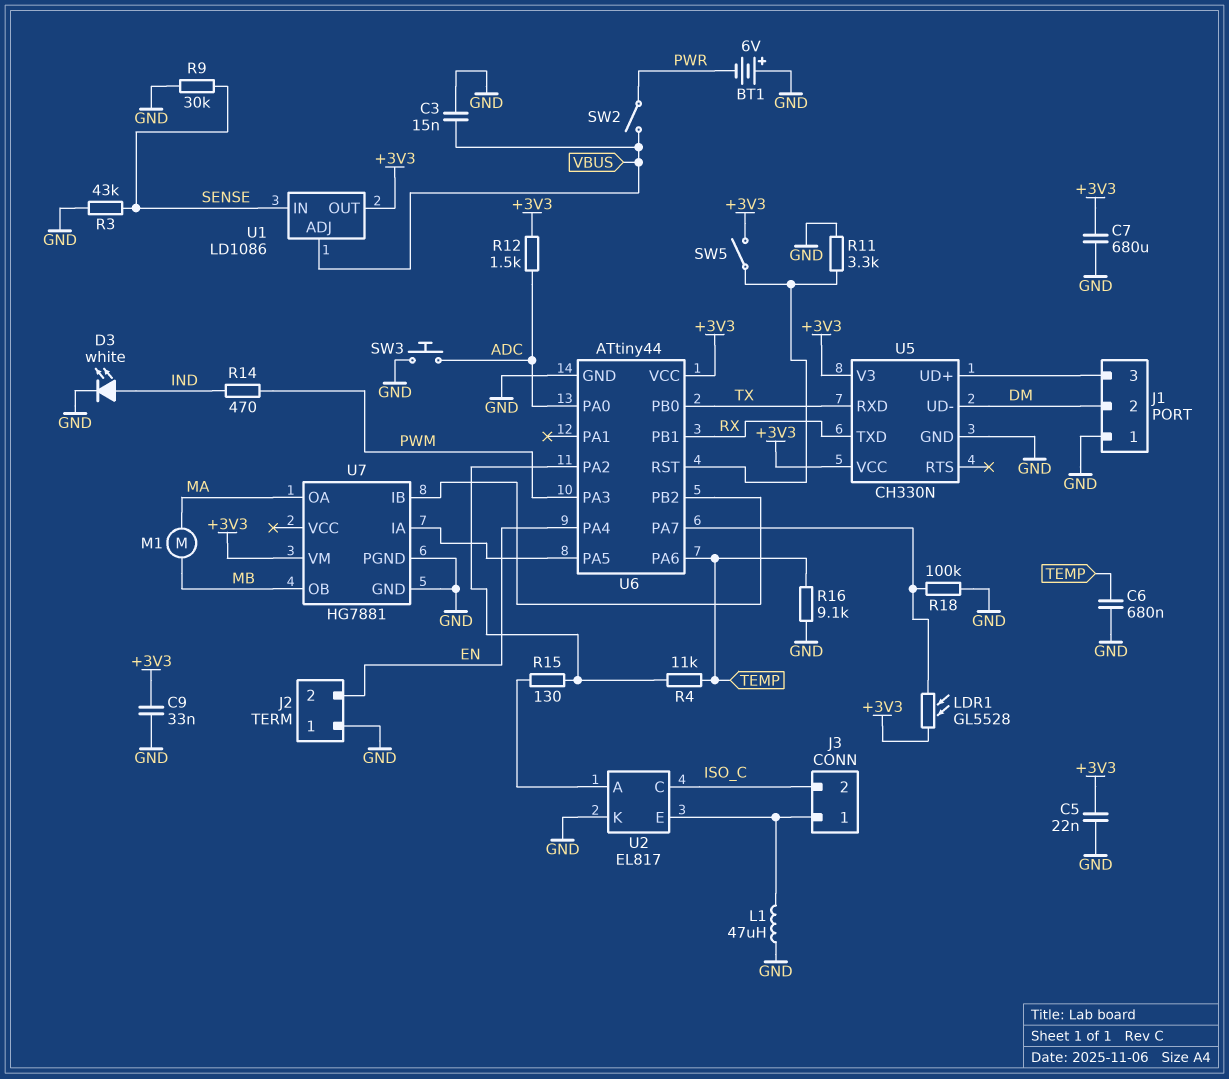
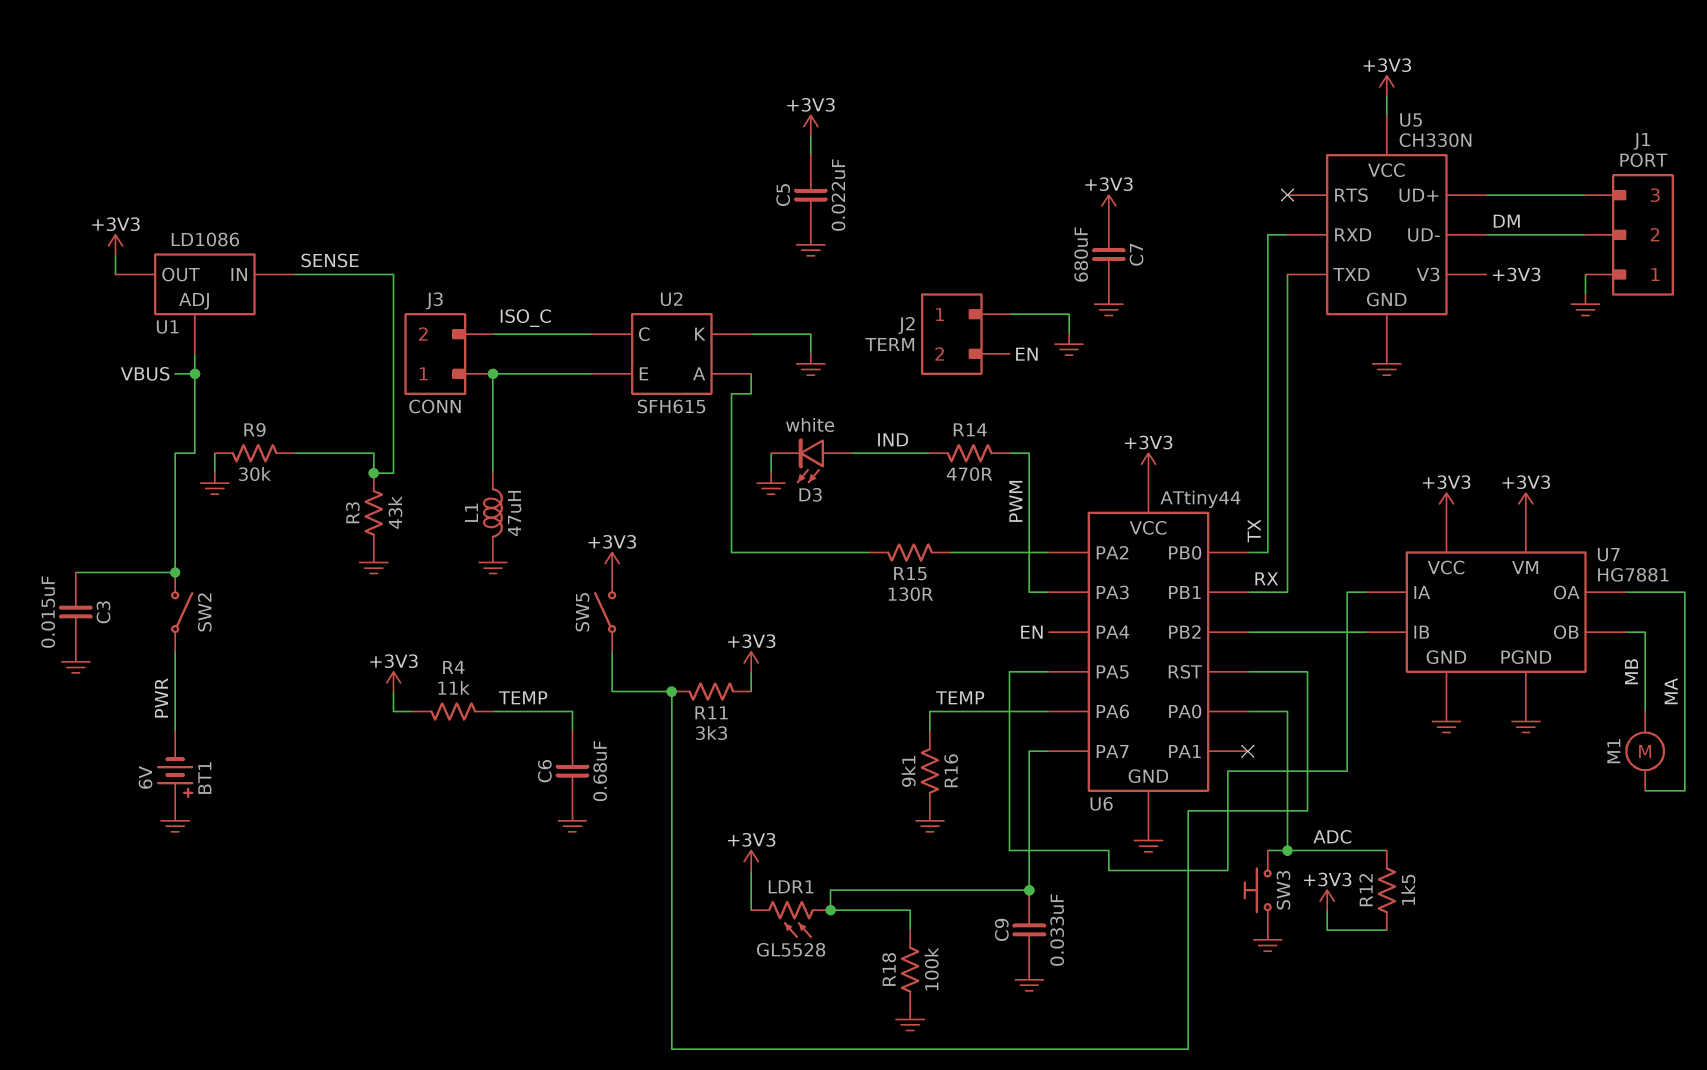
C9: 33nF (+3V3, GND) -> 33nF (GND, U6/PA7)
R4: 11k (TEMP, U6/PA2) -> 11k (+3V3, TEMP)
R11: 3.3k (GND, U6/RST) -> 3.3k (+3V3, U6/RST)
U2: EL817 -> SFH615
U7 pin VCC: none -> +3V3

